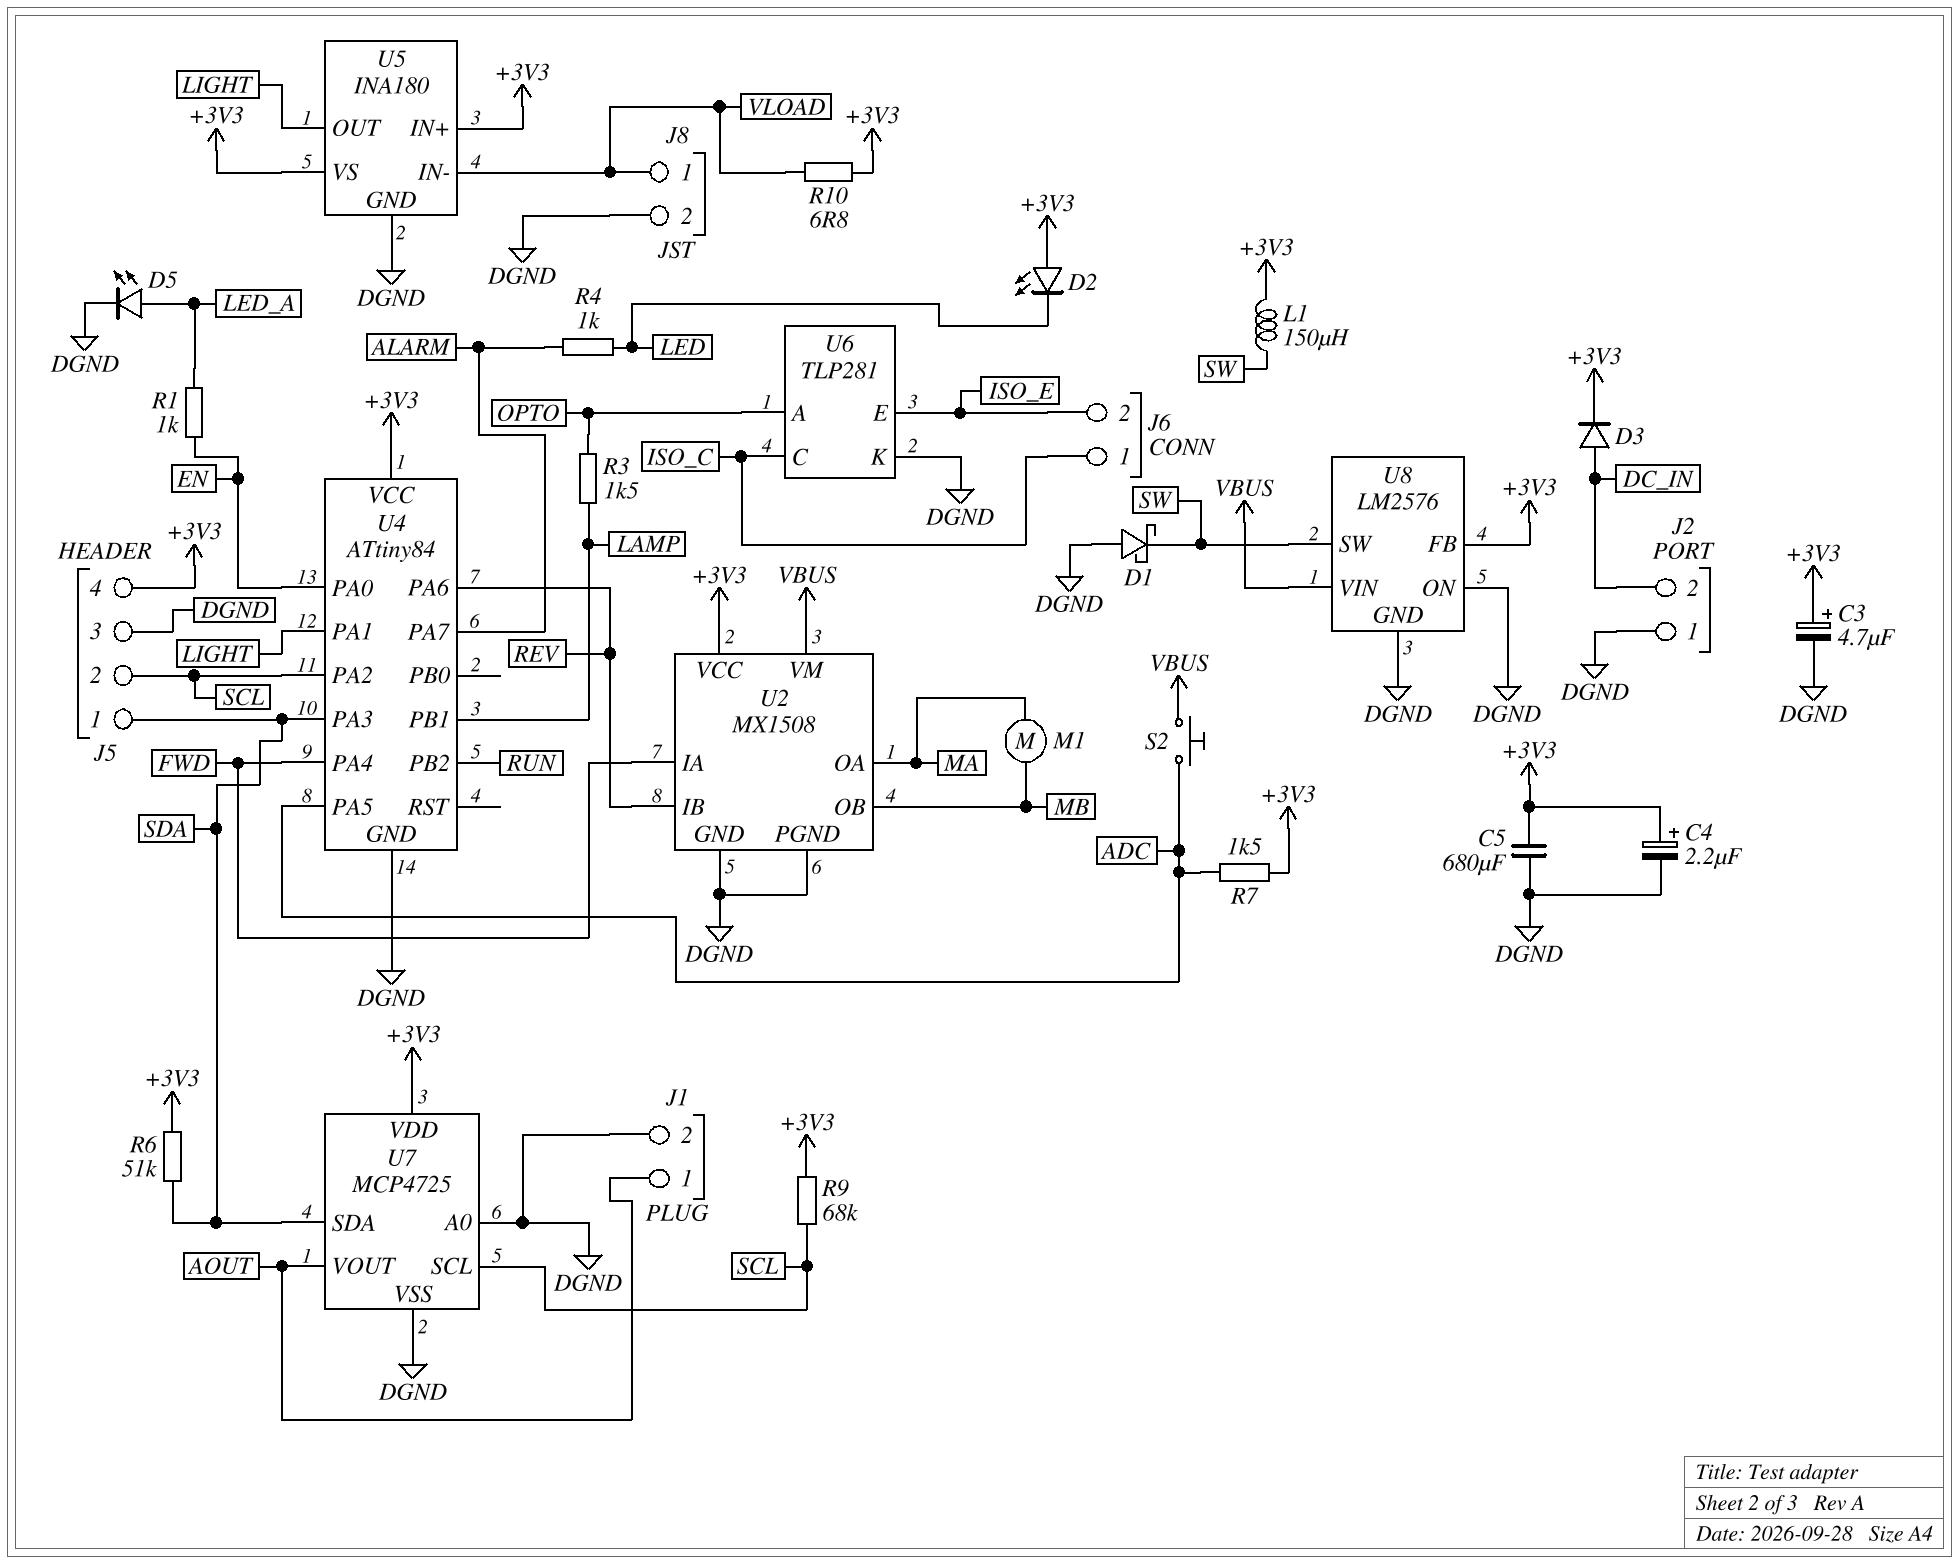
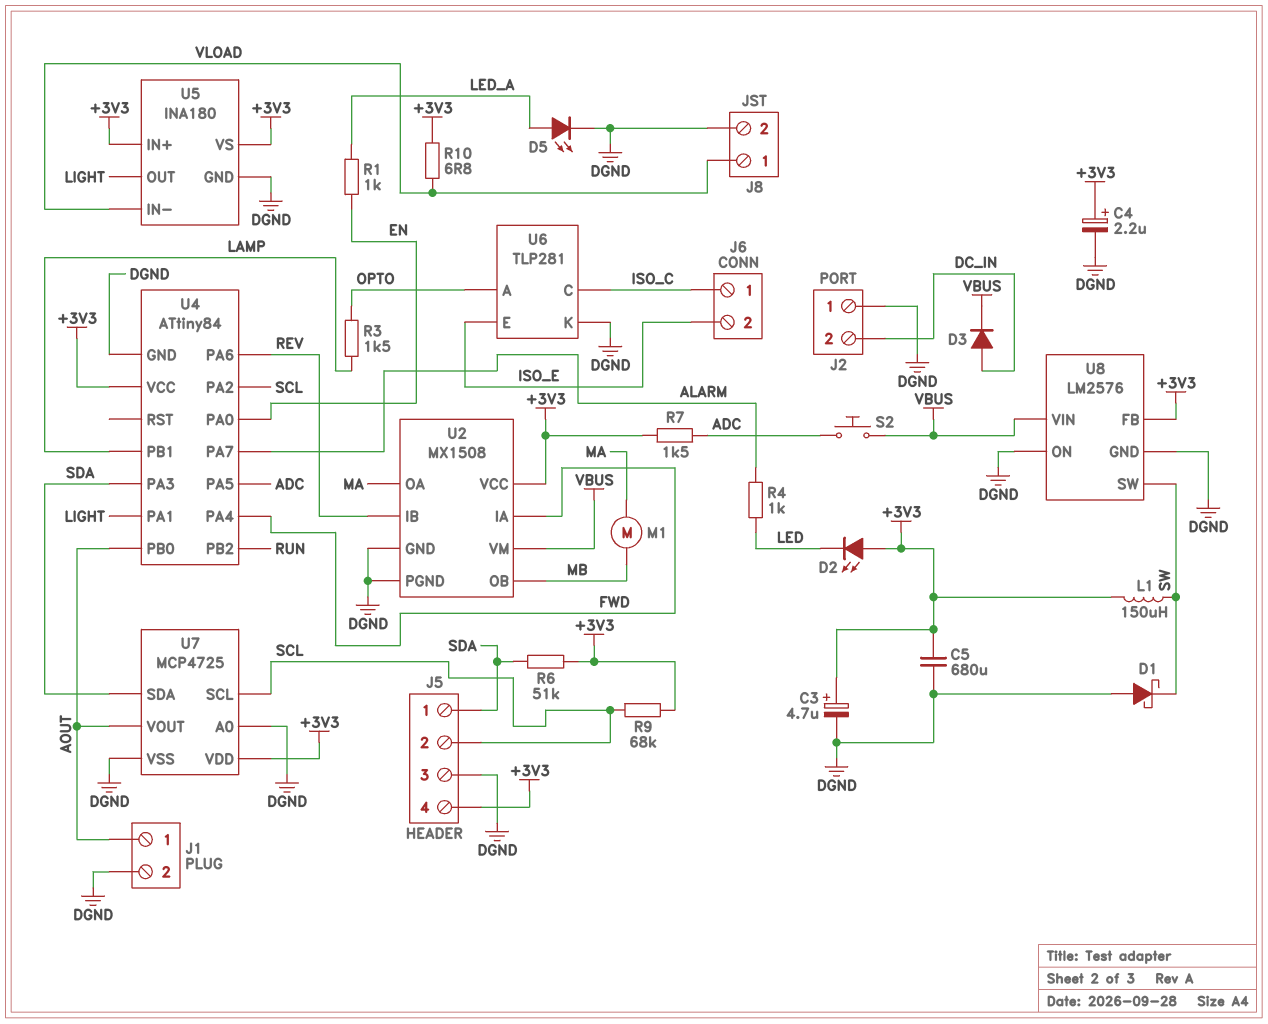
D3: diode (A DC_IN, K +3V3) -> diode (A DC_IN, K VBUS)
U4 pin PB0: none -> AOUT

